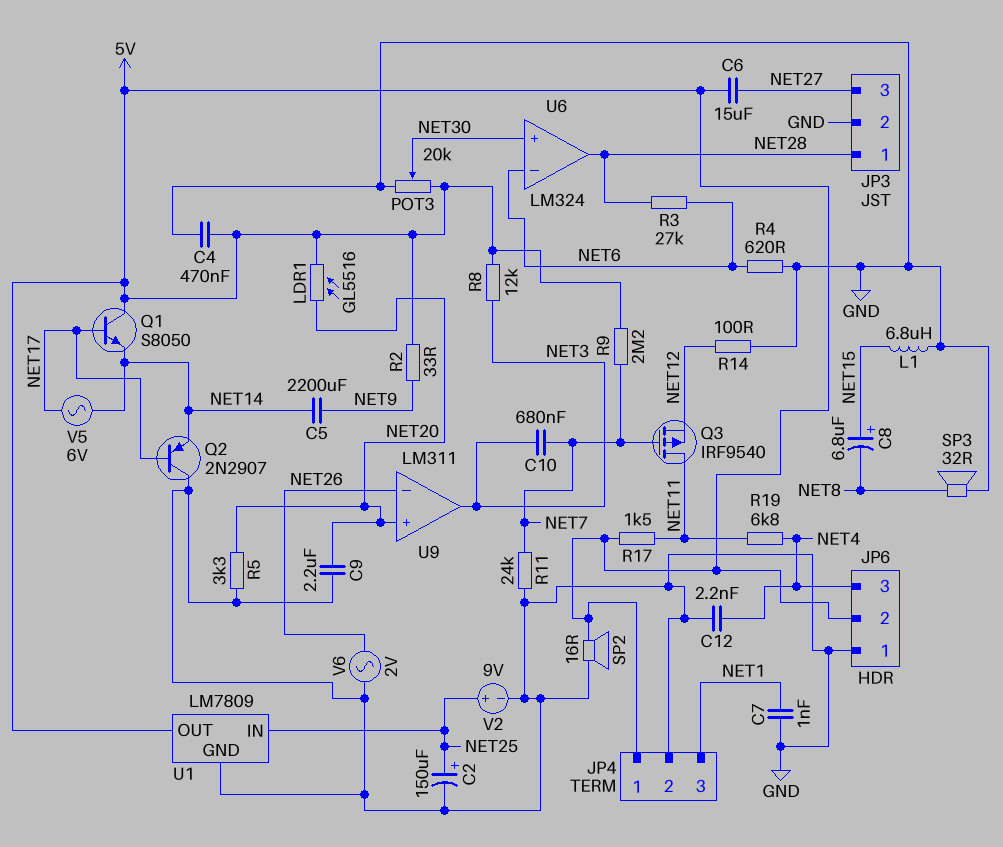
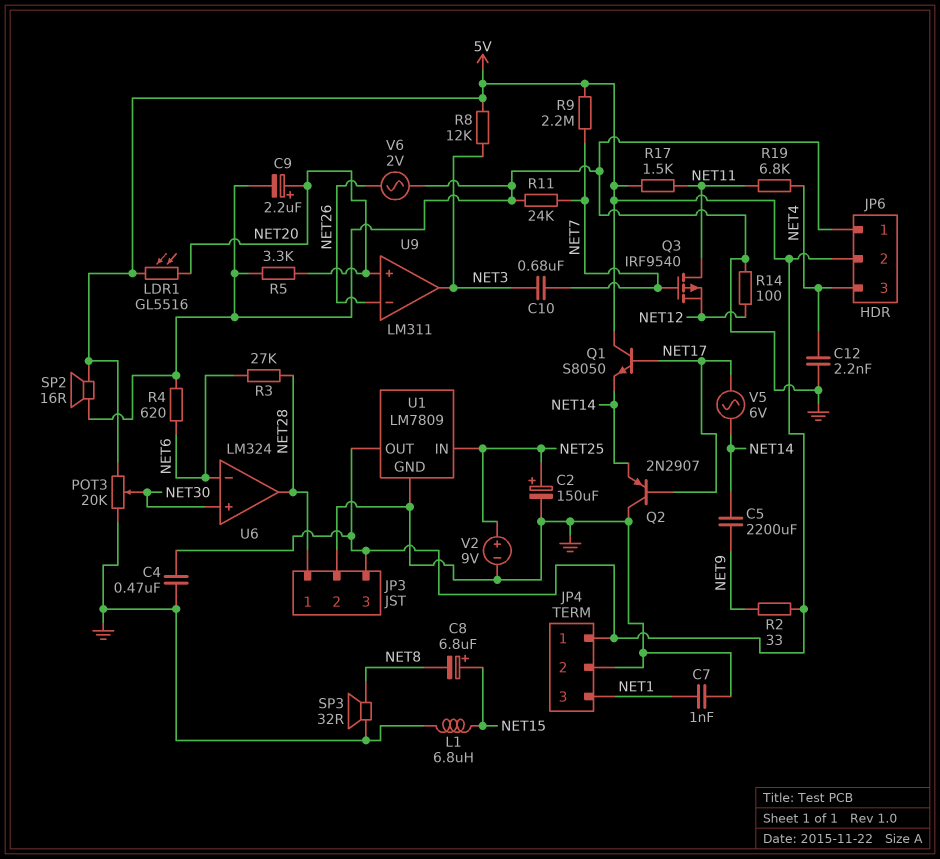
C6: 15uF (5V, NET27) -> none
C9: 2.2uF (GND, NET20) -> 2.2uF (plus NET20, minus GND)
JP3 pin 3: NET27 -> 5V

